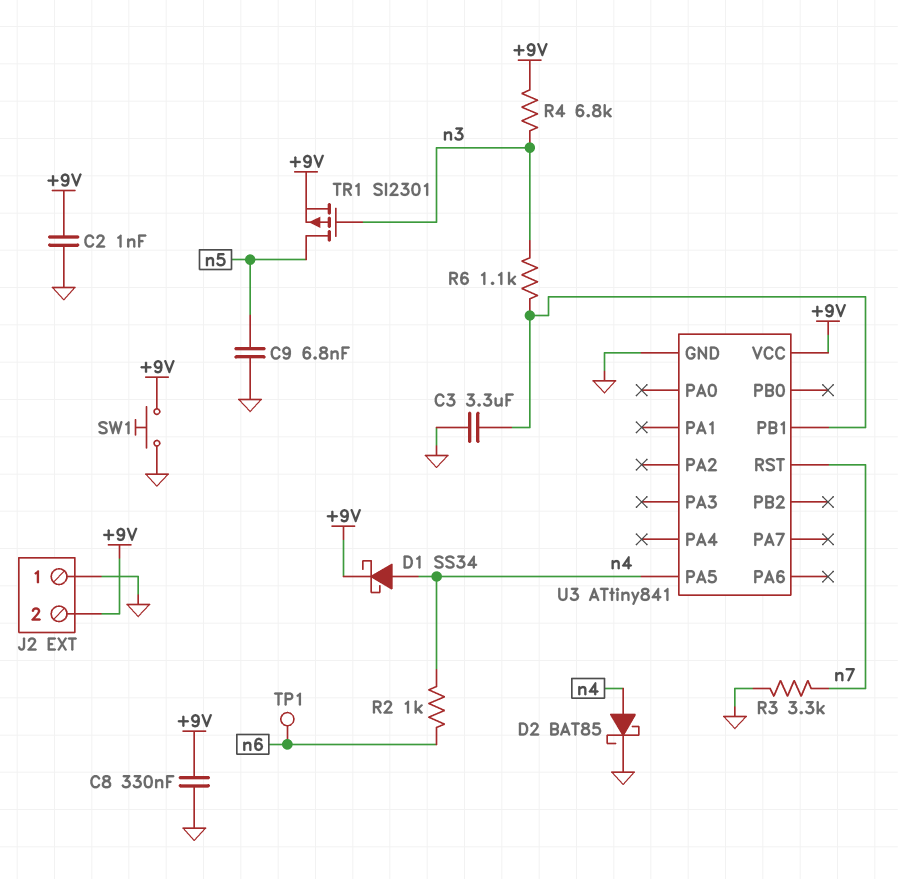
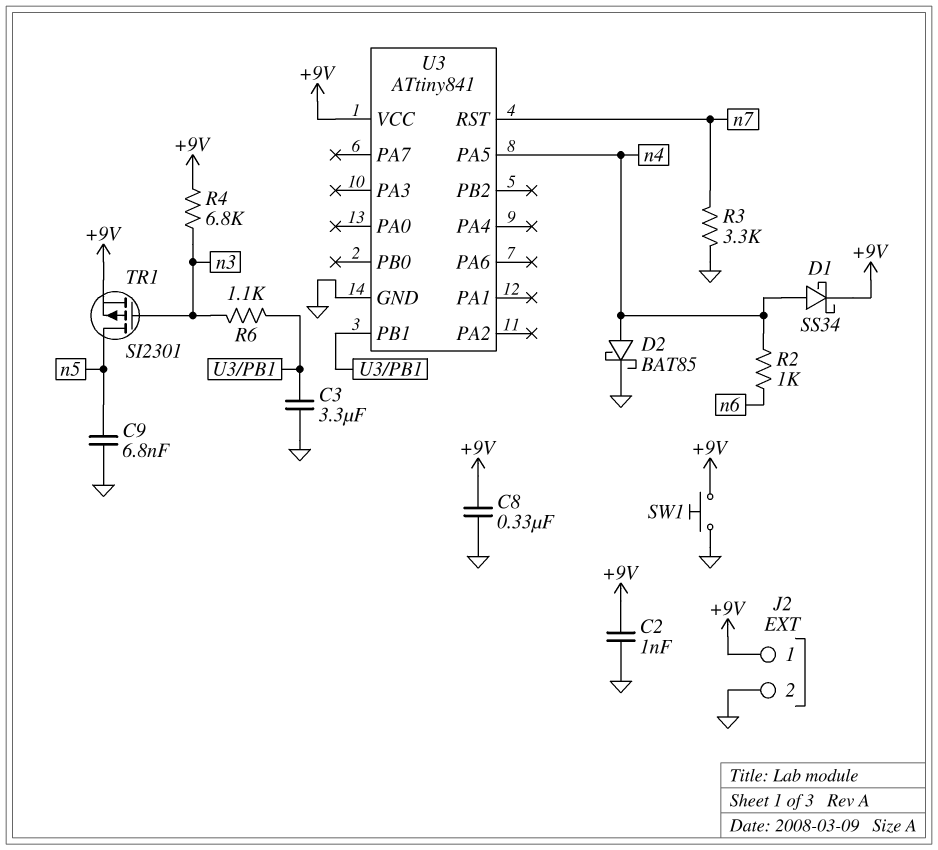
J2 pin 1: GND -> +9V
J2 pin 2: +9V -> GND
TP1: test point (n6) -> none

